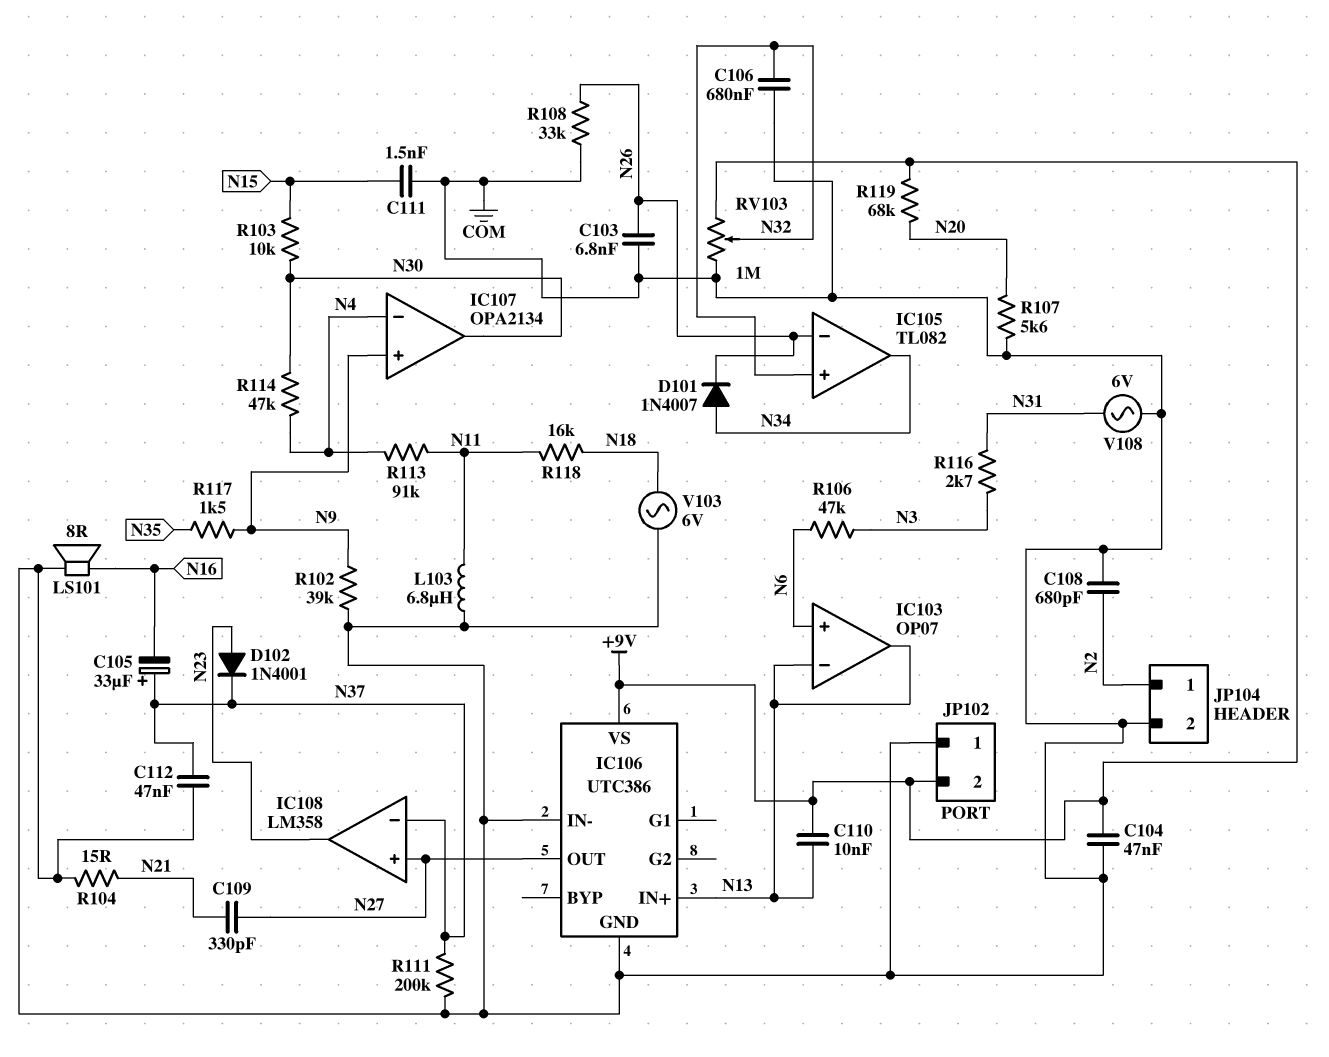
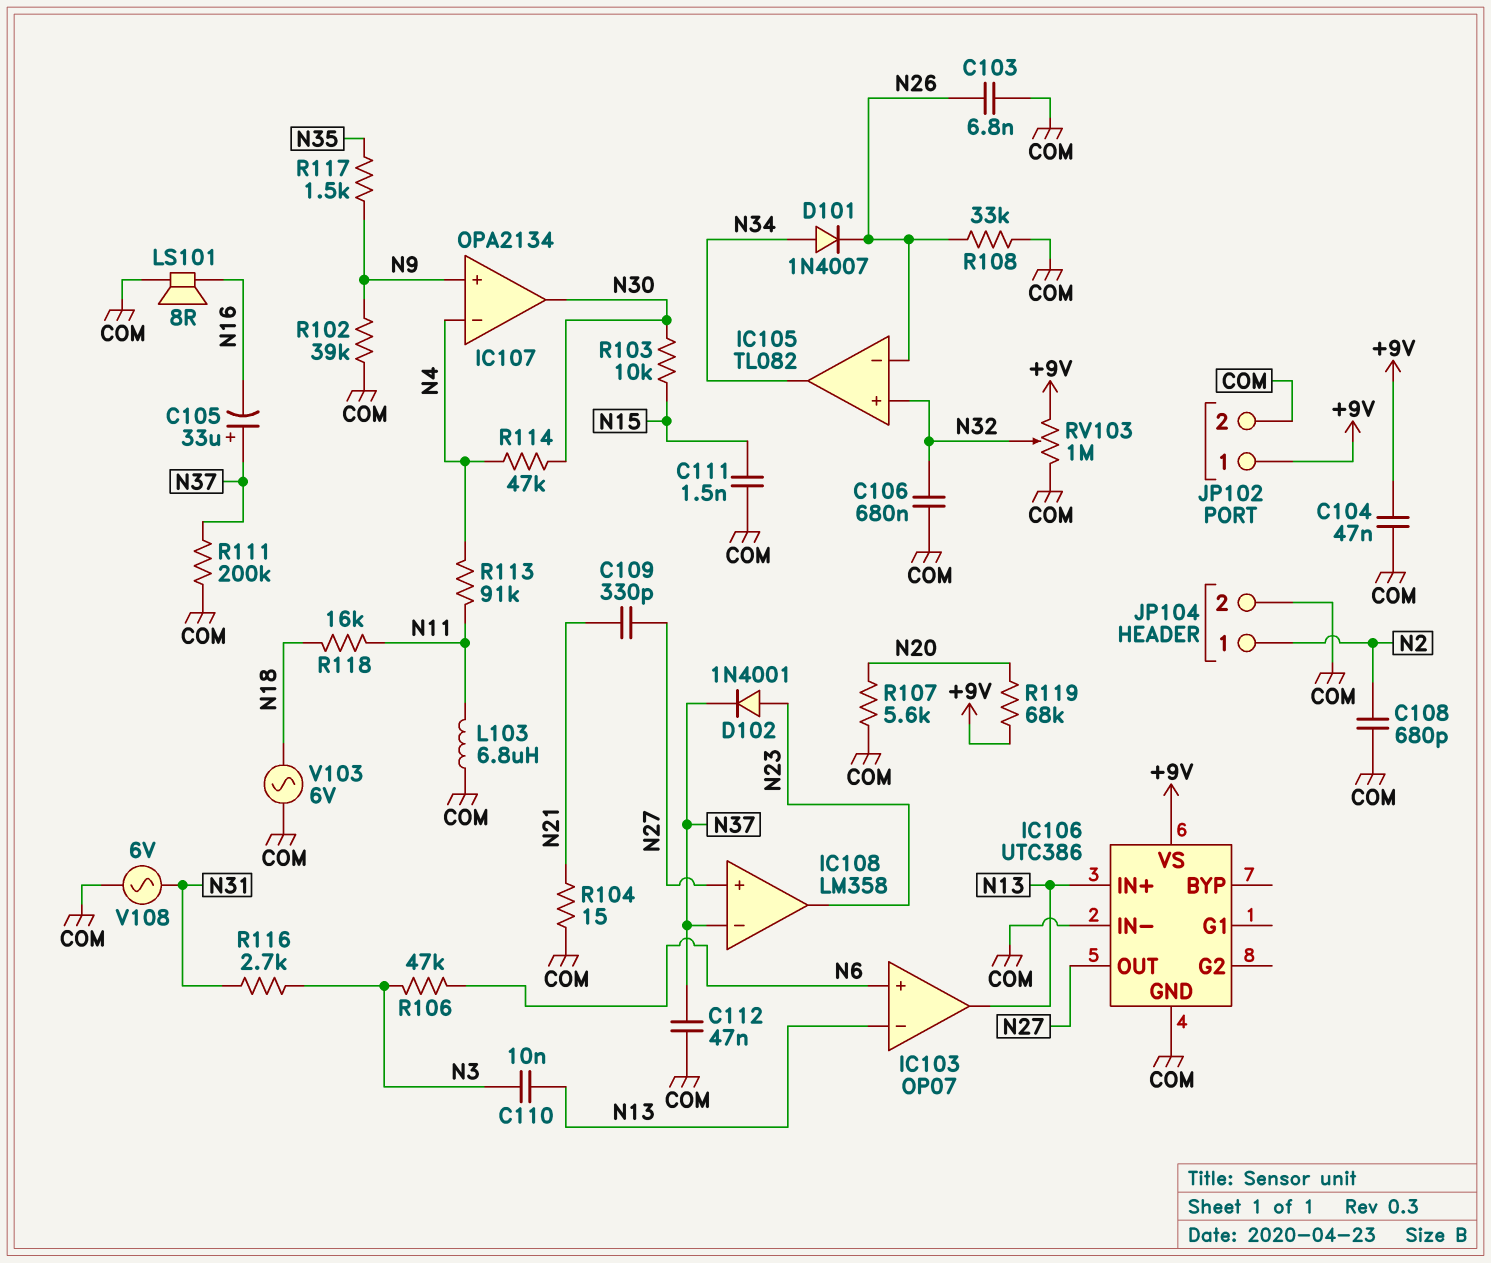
C110: 10nF (+9V, N13) -> 10nF (N3, N13)
JP102 pin 1: COM -> +9V
JP102 pin 2: +9V -> COM

